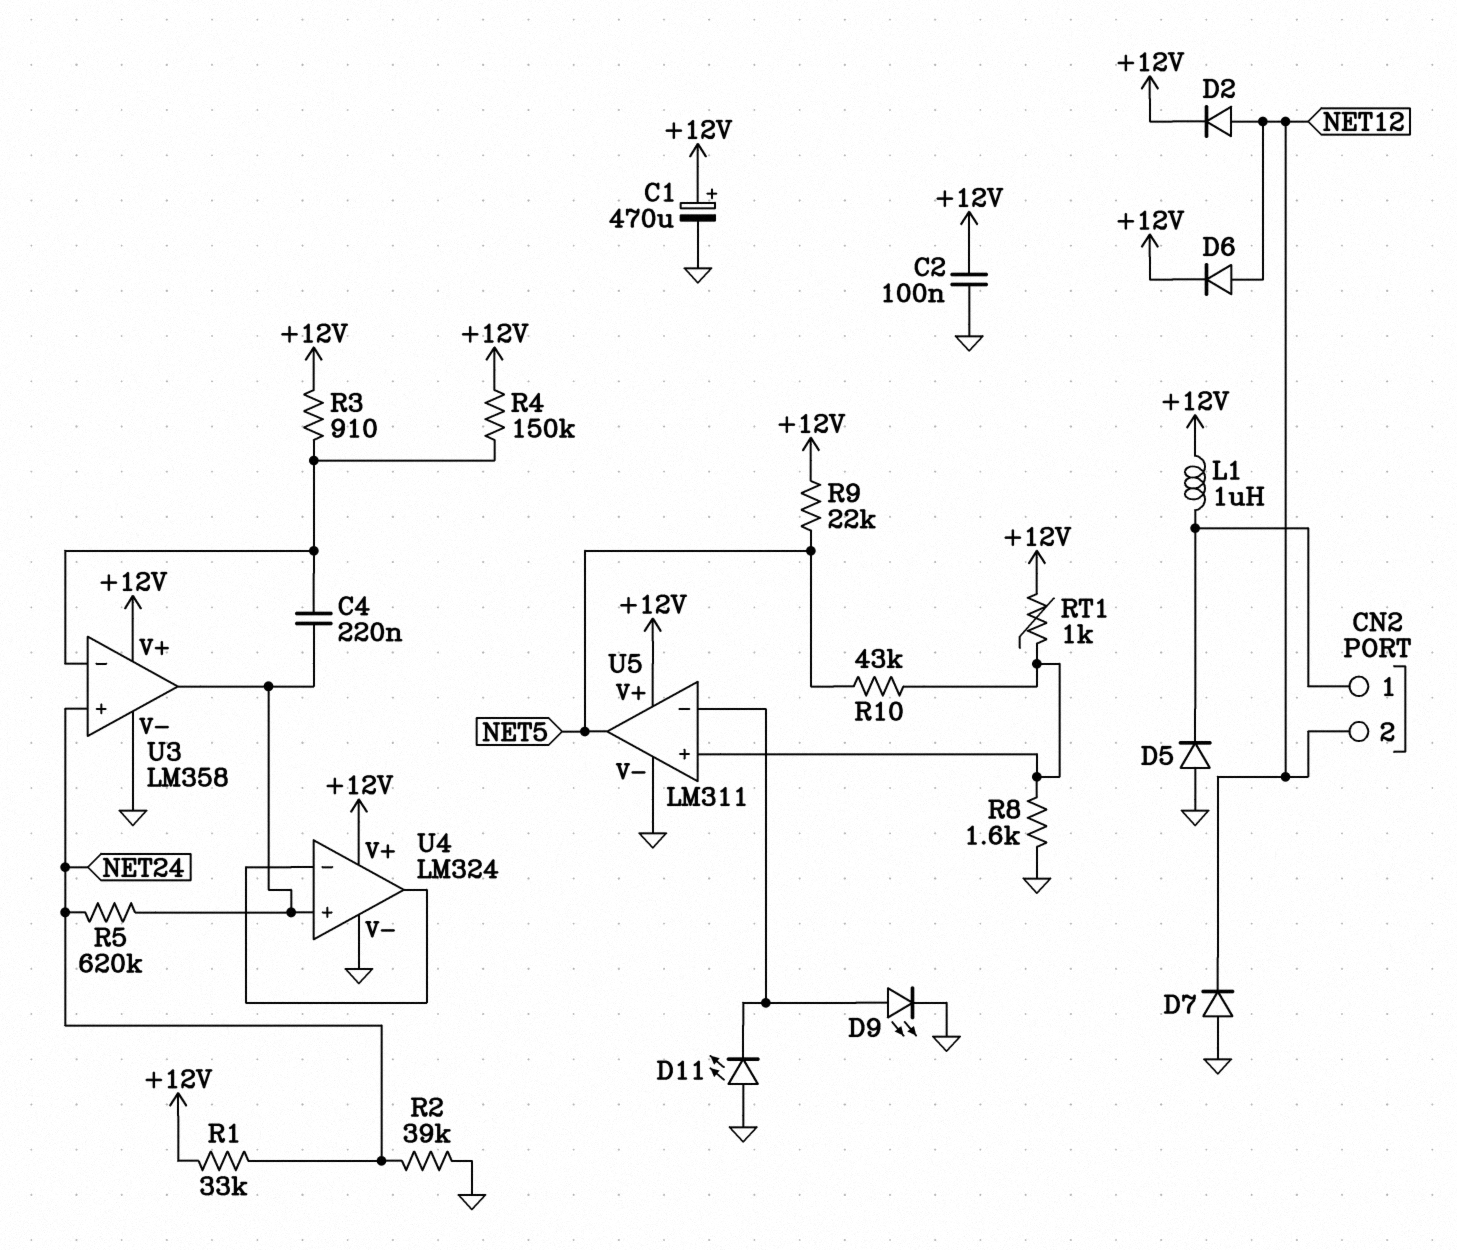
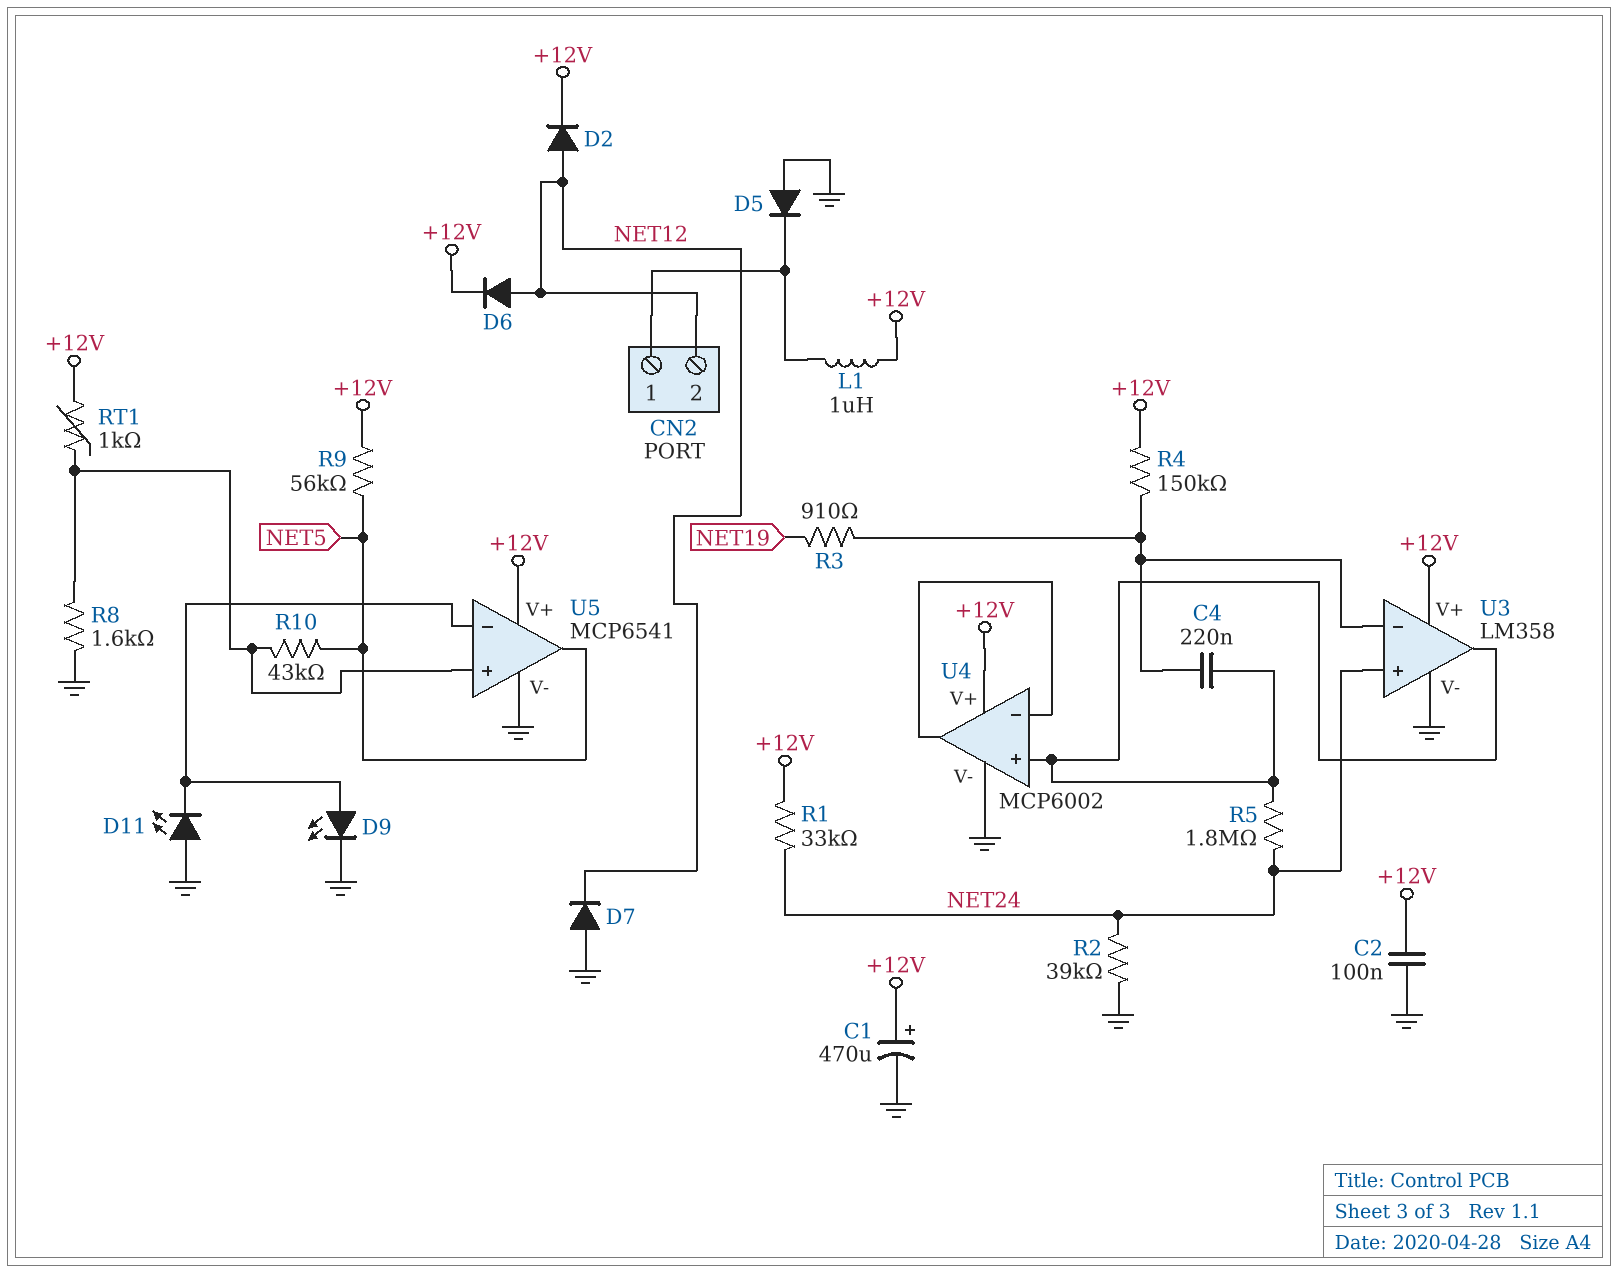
R3: 910 (+12V, U3/in-) -> 910 (NET19, U3/in-)
R5: 620k (NET24, U3/out) -> 1.8M (NET24, U3/out)
R9: 22k (+12V, NET5) -> 56k (+12V, NET5)
U4: LM324 -> MCP6002
U5: LM311 -> MCP6541

